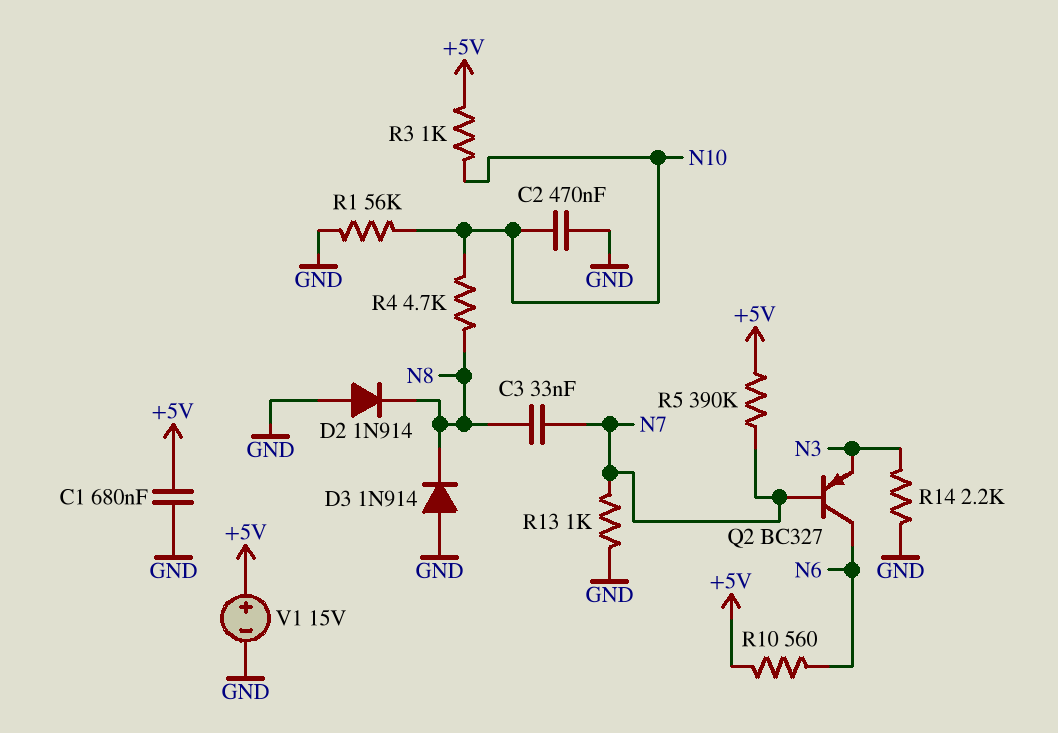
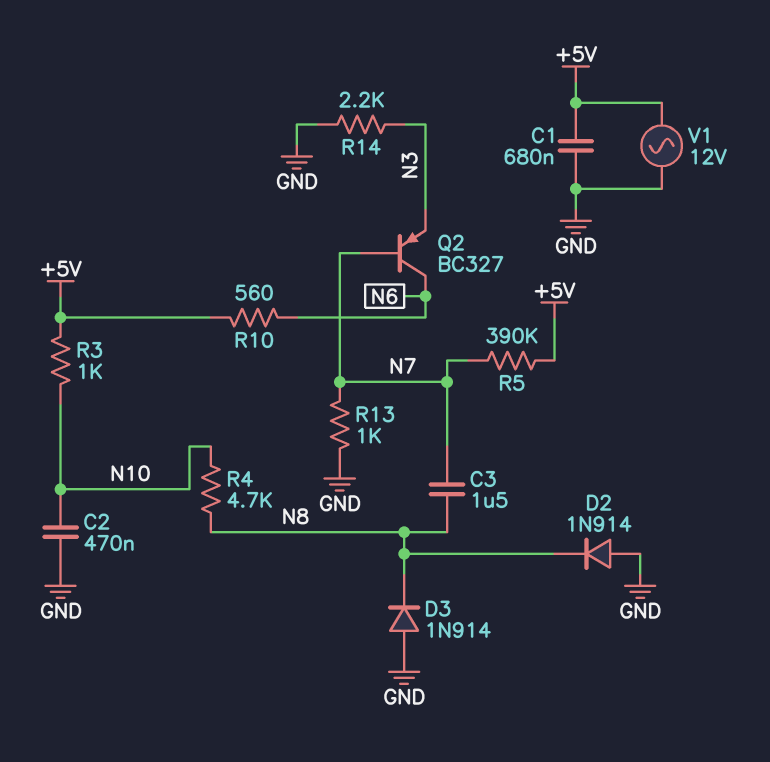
C3: 33nF (N7, N8) -> 1.5uF (N7, N8)
R1: 56k (GND, N10) -> none
V1: 15V (plus +5V, minus GND) -> AC 12V (+5V, GND)

